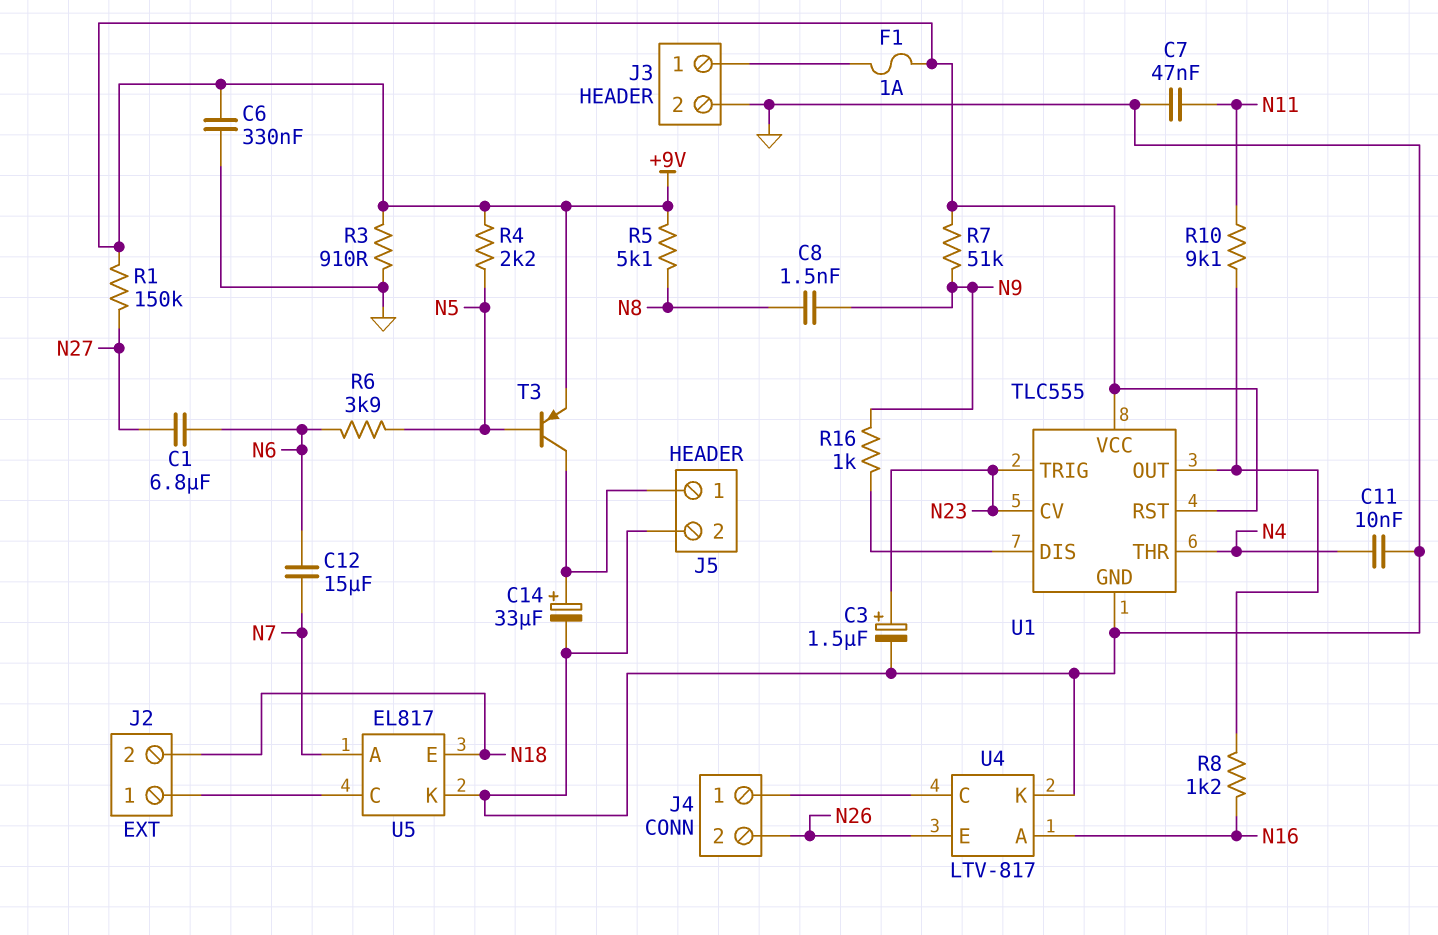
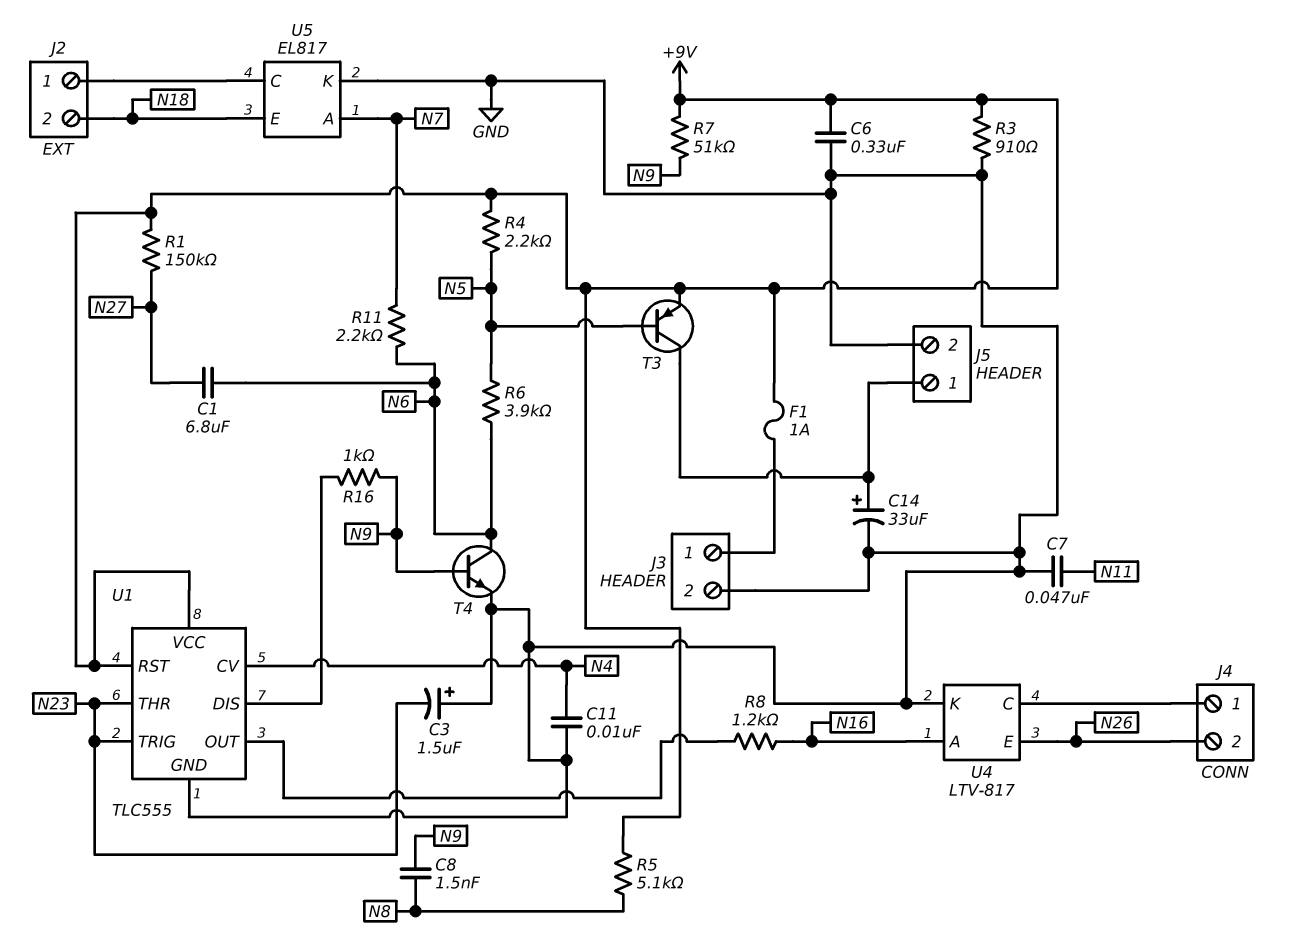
C3: 1.5uF (plus N23, minus GND) -> 1.5uF (plus GND, minus N23)
C12: 15uF (N6, N7) -> none
R10: 9.1k (N11, U1/OUT) -> none
R11: none -> 2.2k (N6, N7)
T4: none -> NPN (B N9, C N6, E GND)
U1 pin CV: N23 -> N4
U1 pin THR: N4 -> N23

